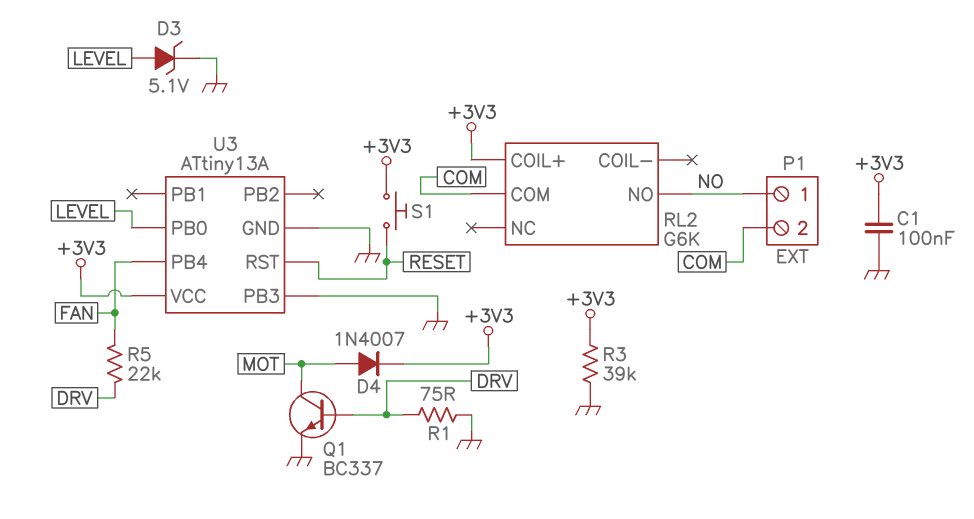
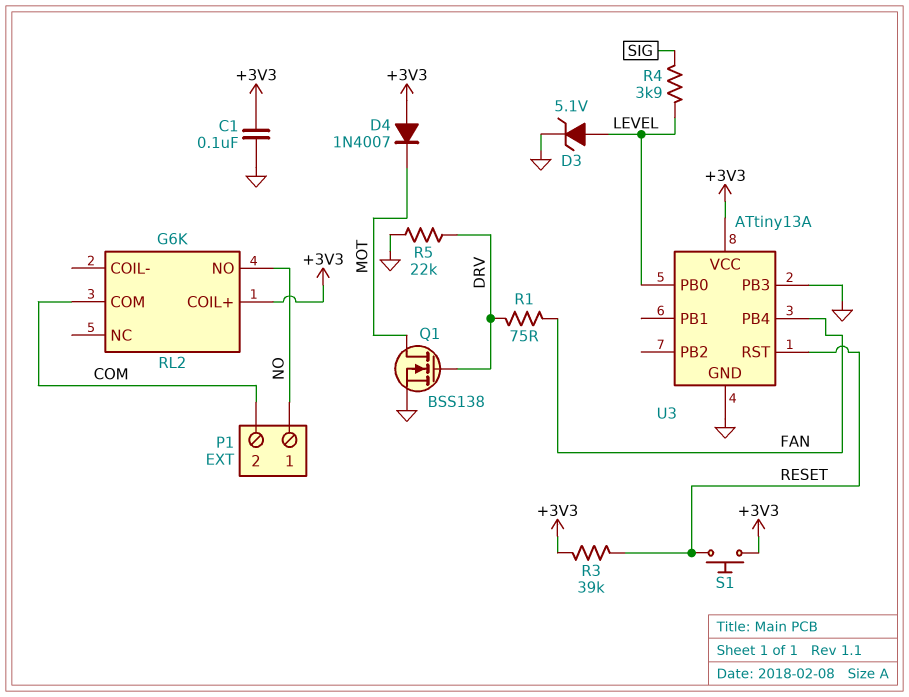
D4: diode 1N4007 (A MOT, K +3V3) -> diode 1N4007 (A +3V3, K MOT)
Q1: NPN BC337 (B DRV, C MOT, E GND) -> NMOS BSS138 (G DRV, D MOT, S GND)
R1: 75 (DRV, GND) -> 75 (DRV, FAN)
R3: 39k (+3V3, GND) -> 39k (+3V3, RESET)
R4: none -> 3.9k (LEVEL, SIG)
R5: 22k (DRV, FAN) -> 22k (DRV, GND)

